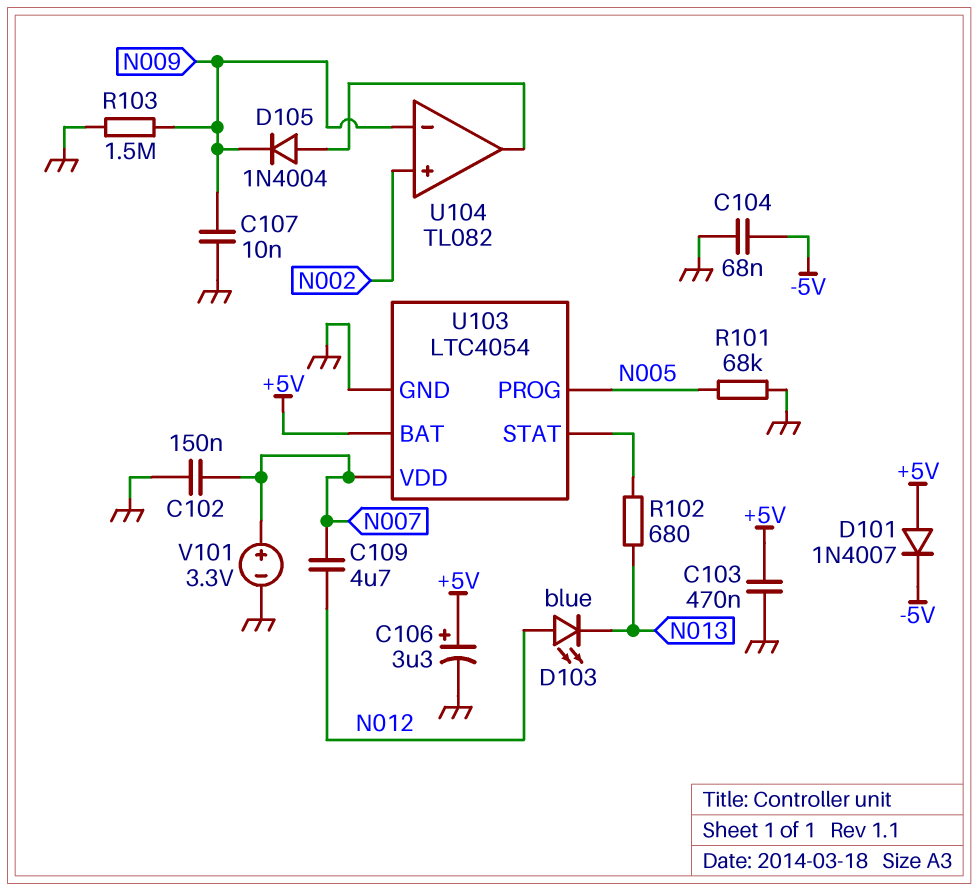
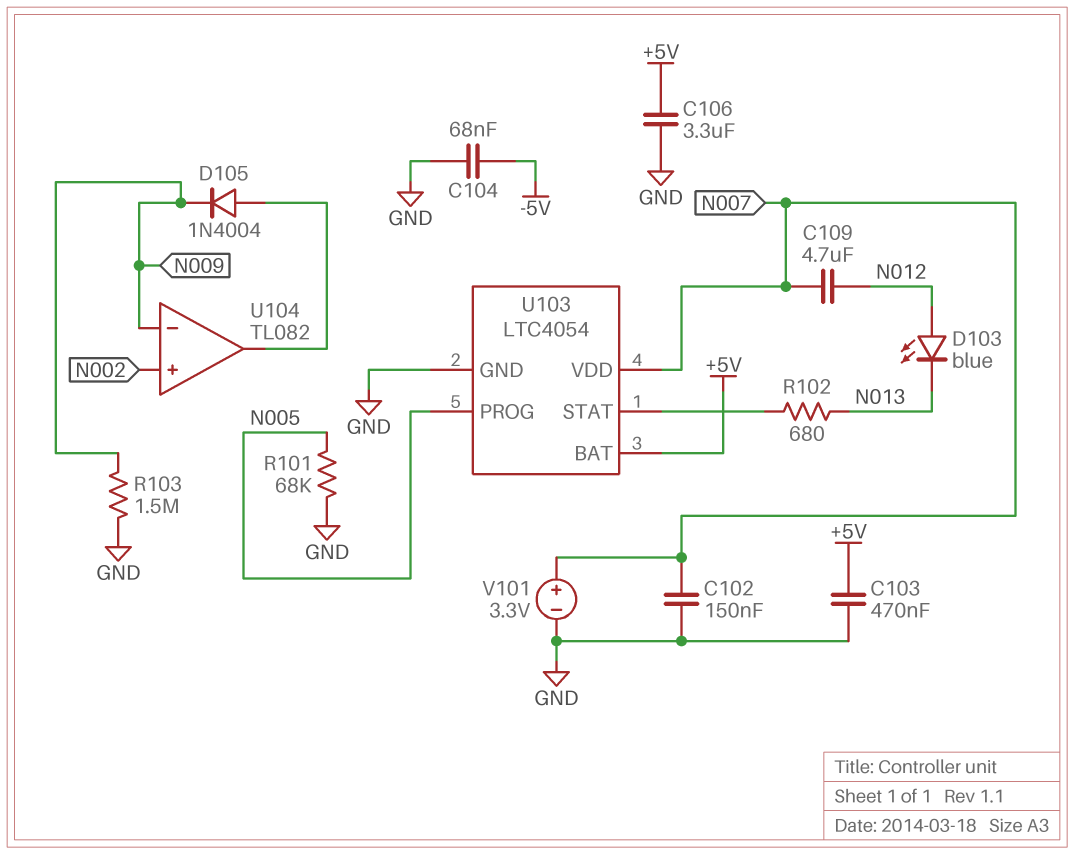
C106: 3.3uF (plus +5V, minus GND) -> 3.3uF (+5V, GND)
C107: 10nF (GND, N009) -> none
D101: diode 1N4007 (A +5V, K -5V) -> none

